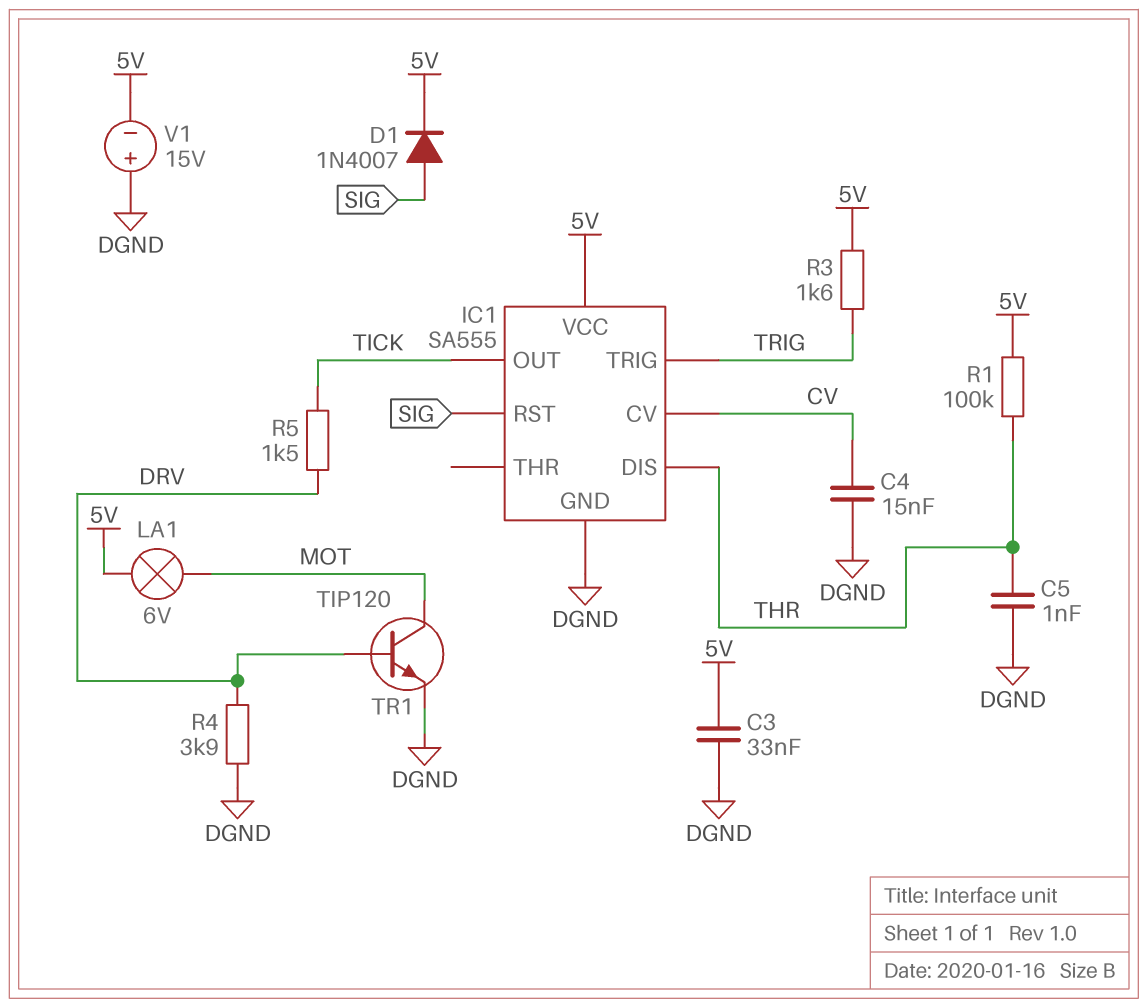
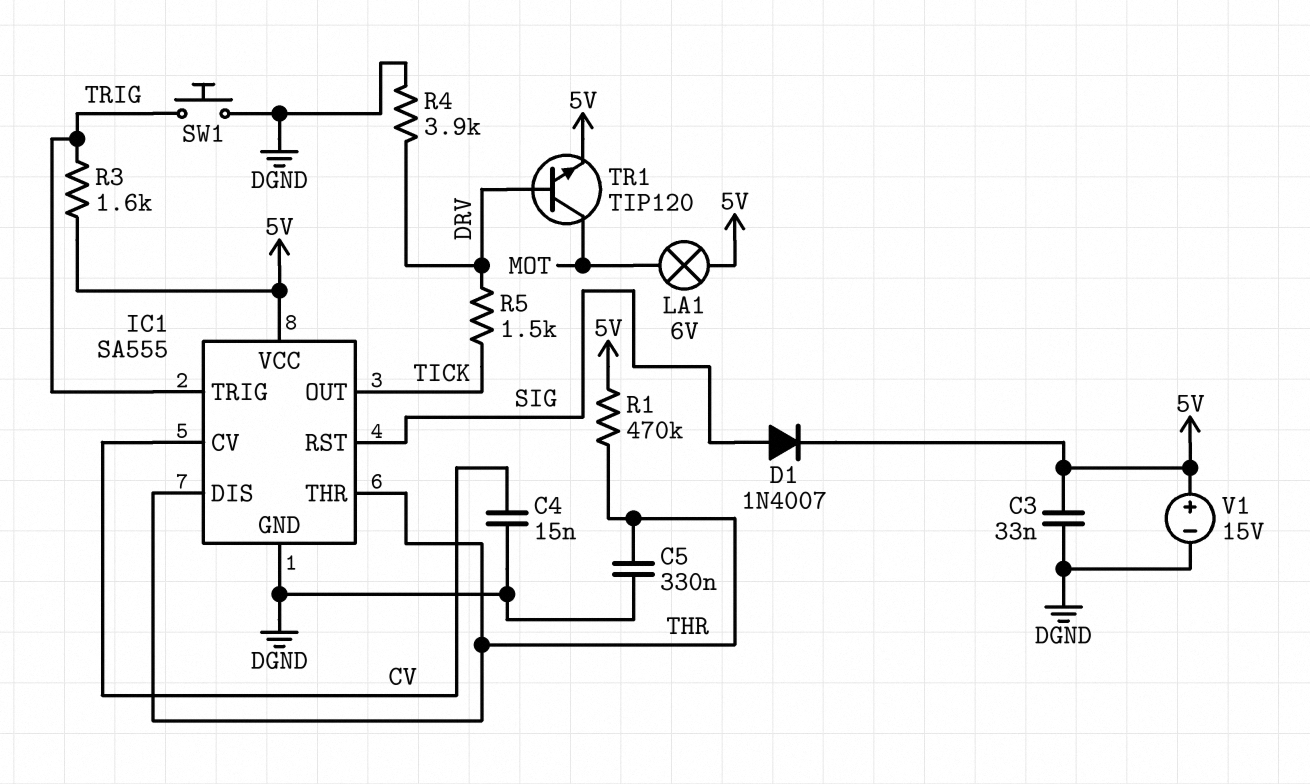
C5: 1nF (DGND, THR) -> 330nF (DGND, THR)
IC1 pin THR: none -> THR
R1: 100k (5V, THR) -> 470k (5V, THR)
SW1: none -> button (DGND, TRIG)
TR1: NPN TIP120 (B DRV, C MOT, E DGND) -> NPN TIP120 (B DRV, C MOT, E 5V)
V1: 15V (plus DGND, minus 5V) -> 15V (plus 5V, minus DGND)

